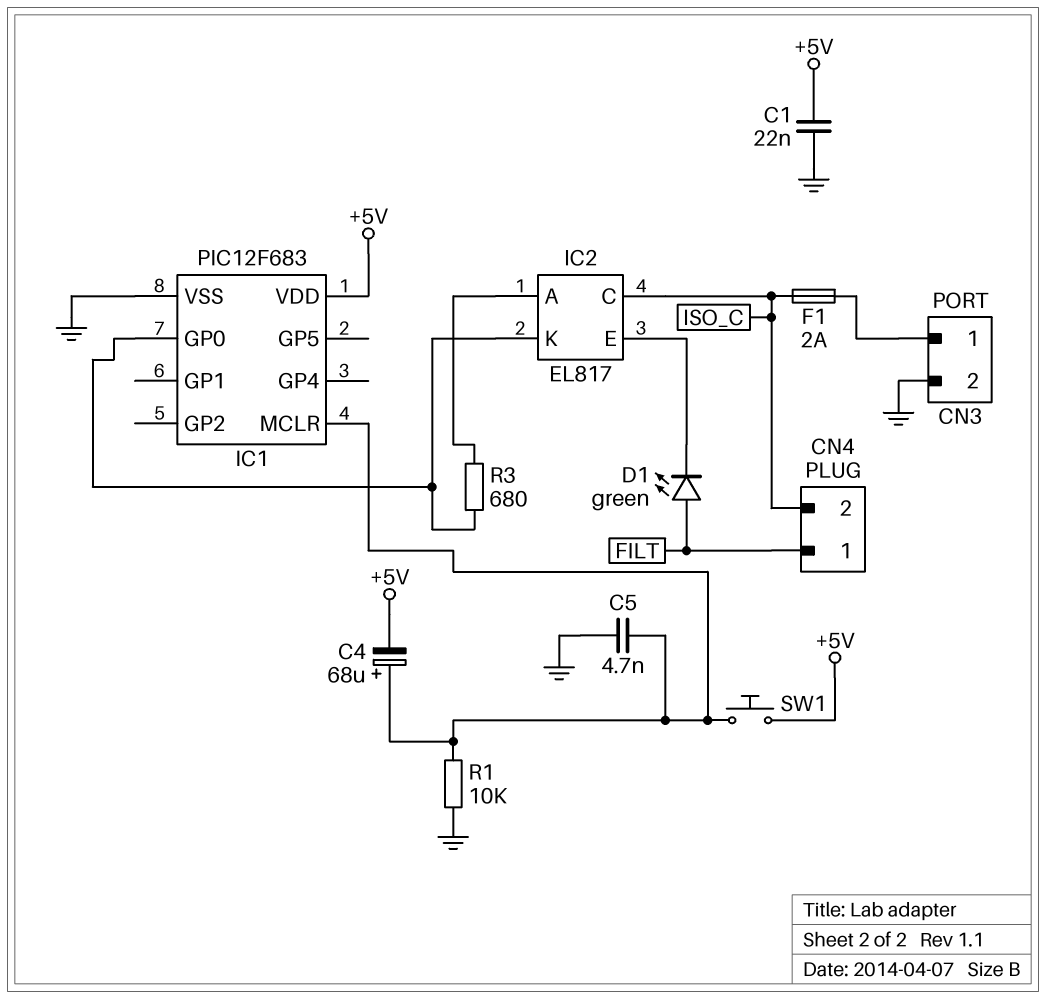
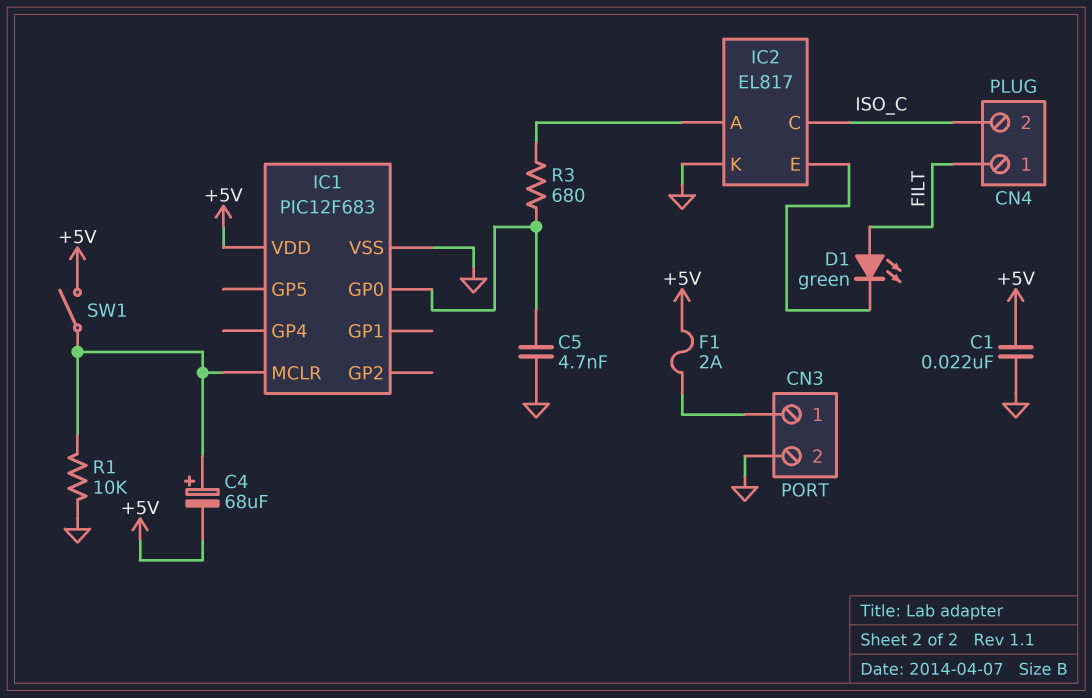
C5: 4.7nF (GND, IC1/MCLR) -> 4.7nF (GND, IC1/GP0)
F1: 2A (CN3/1, ISO_C) -> 2A (+5V, CN3/1)
IC2 pin K: IC1/GP0 -> GND
SW1: button (+5V, IC1/MCLR) -> switch (+5V, IC1/MCLR)

